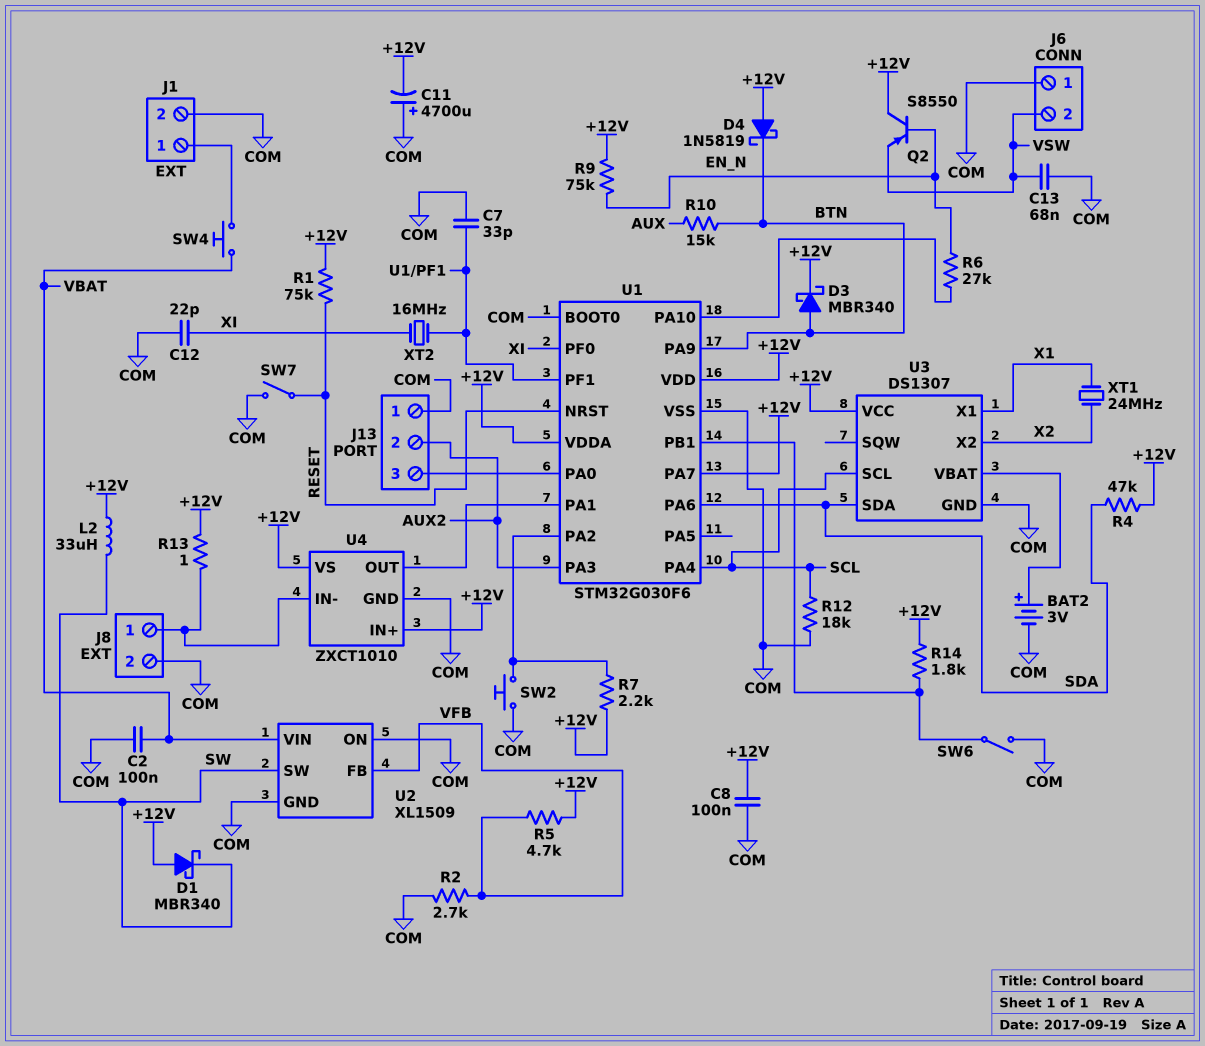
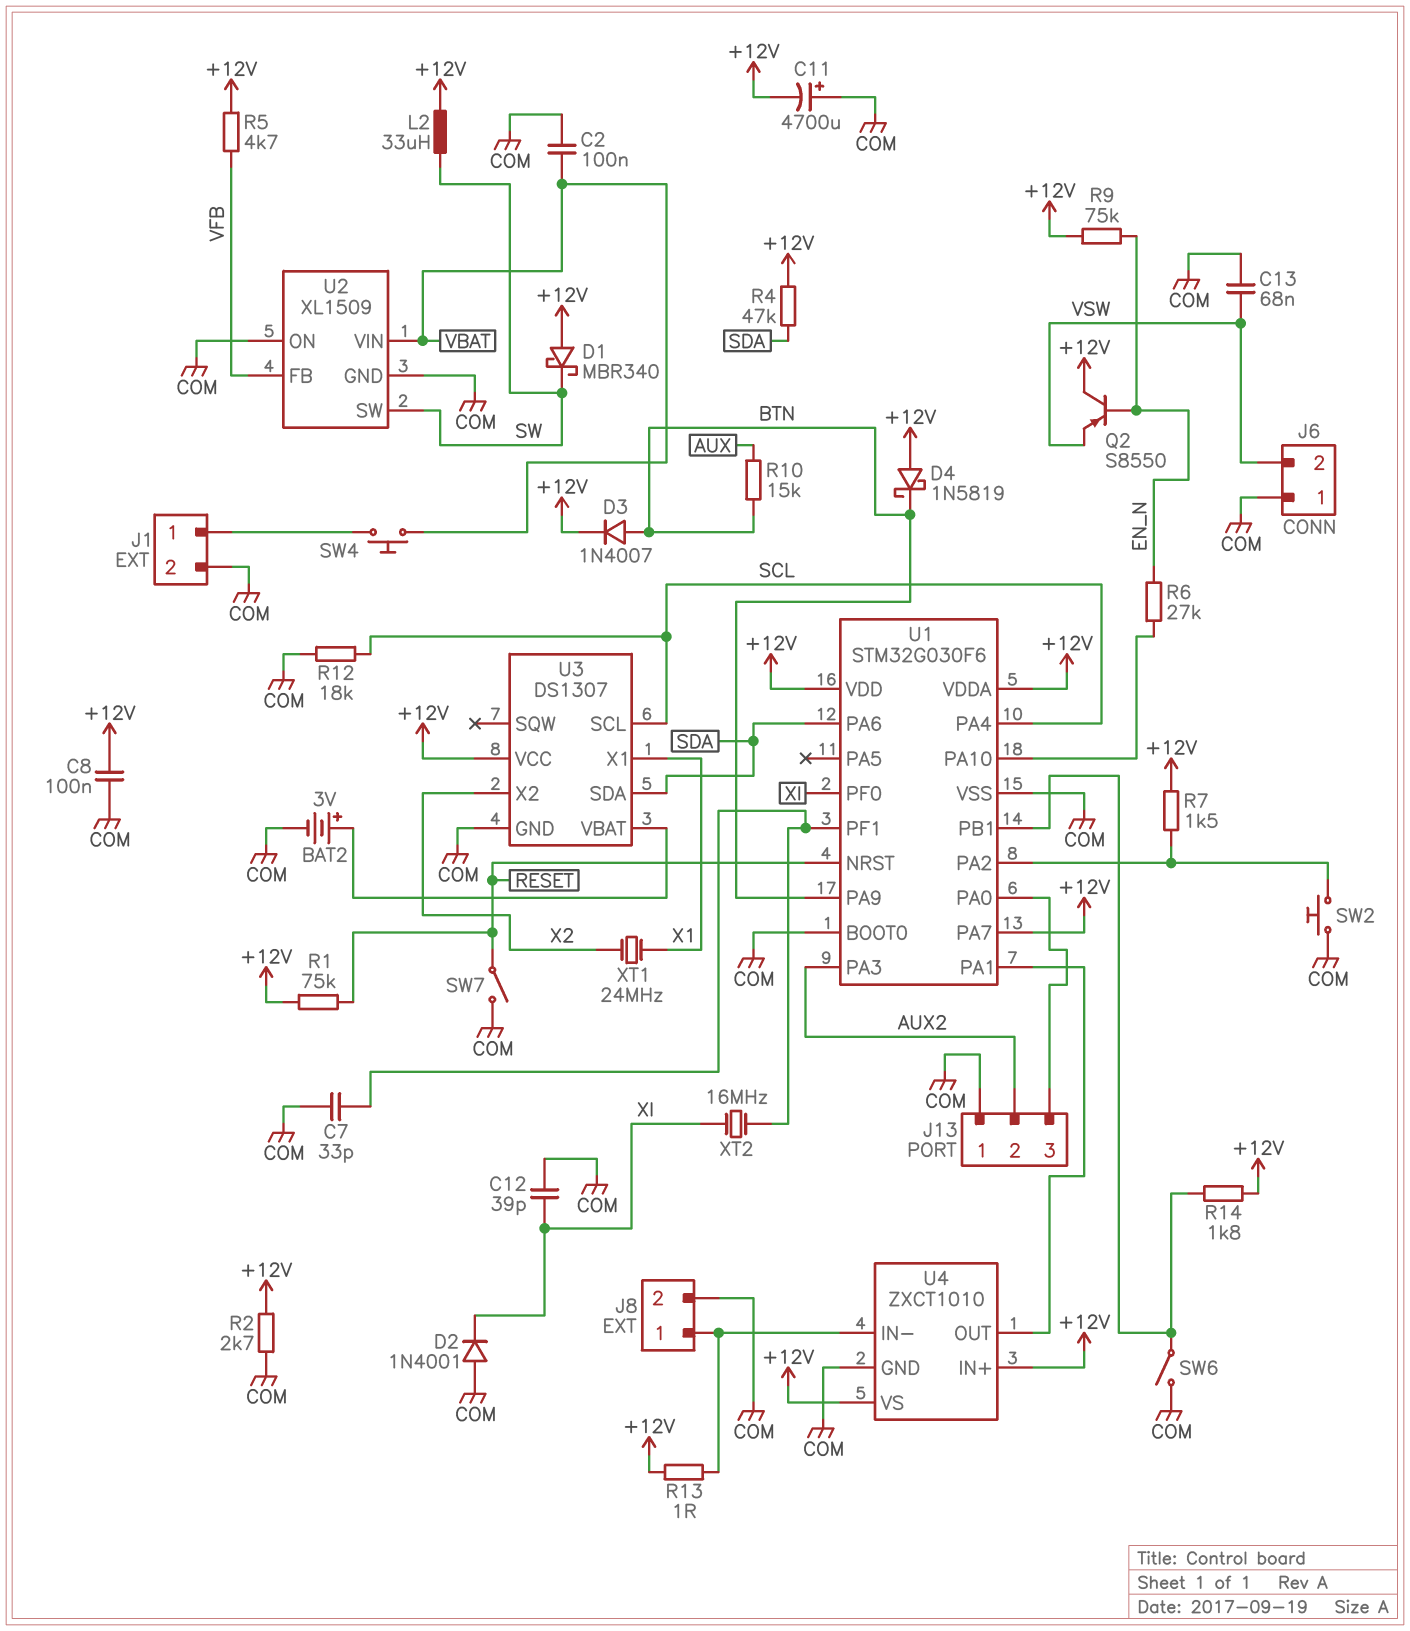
C12: 22pF (COM, XI) -> 39pF (COM, XI)
D2: none -> diode 1N4001 (A COM, K XI)
D3: schottky MBR340 (A BTN, K +12V) -> diode 1N4007 (A BTN, K +12V)
R2: 2.7k (COM, VFB) -> 2.7k (+12V, COM)
R7: 2.2k (+12V, U1/PA2) -> 1.5k (+12V, U1/PA2)

